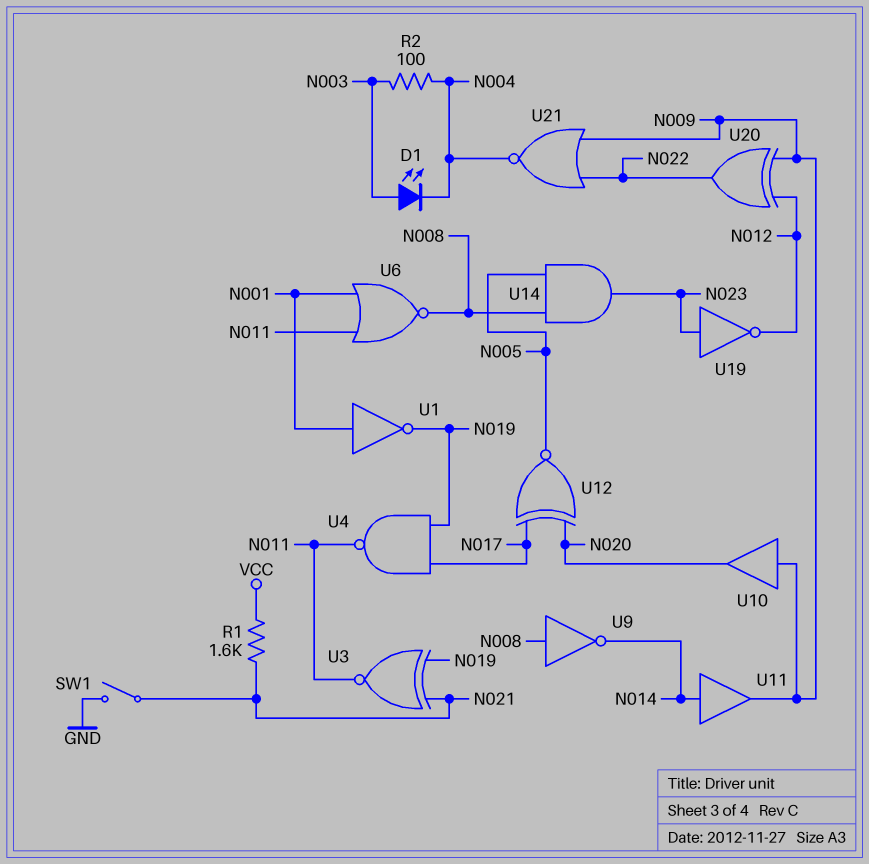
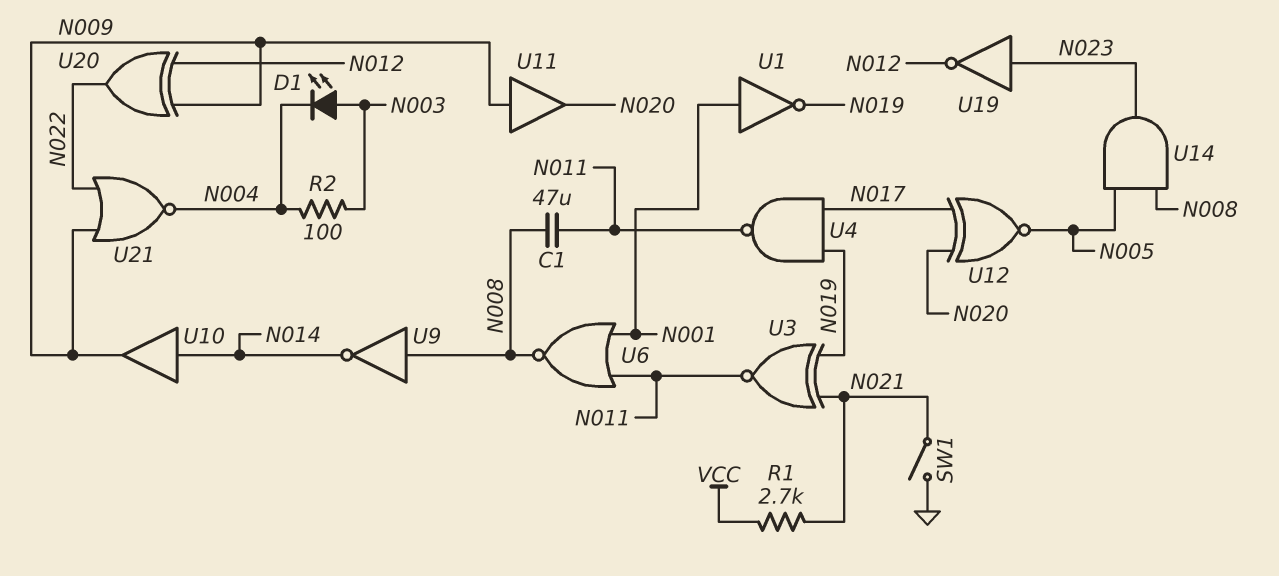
C1: none -> 47uF (N008, N011)
R1: 1.6k (N021, VCC) -> 2.7k (N021, VCC)
U10: buffer (in N009, out N020) -> buffer (in N014, out N009)
U11: buffer (in N014, out N009) -> buffer (in N009, out N020)

